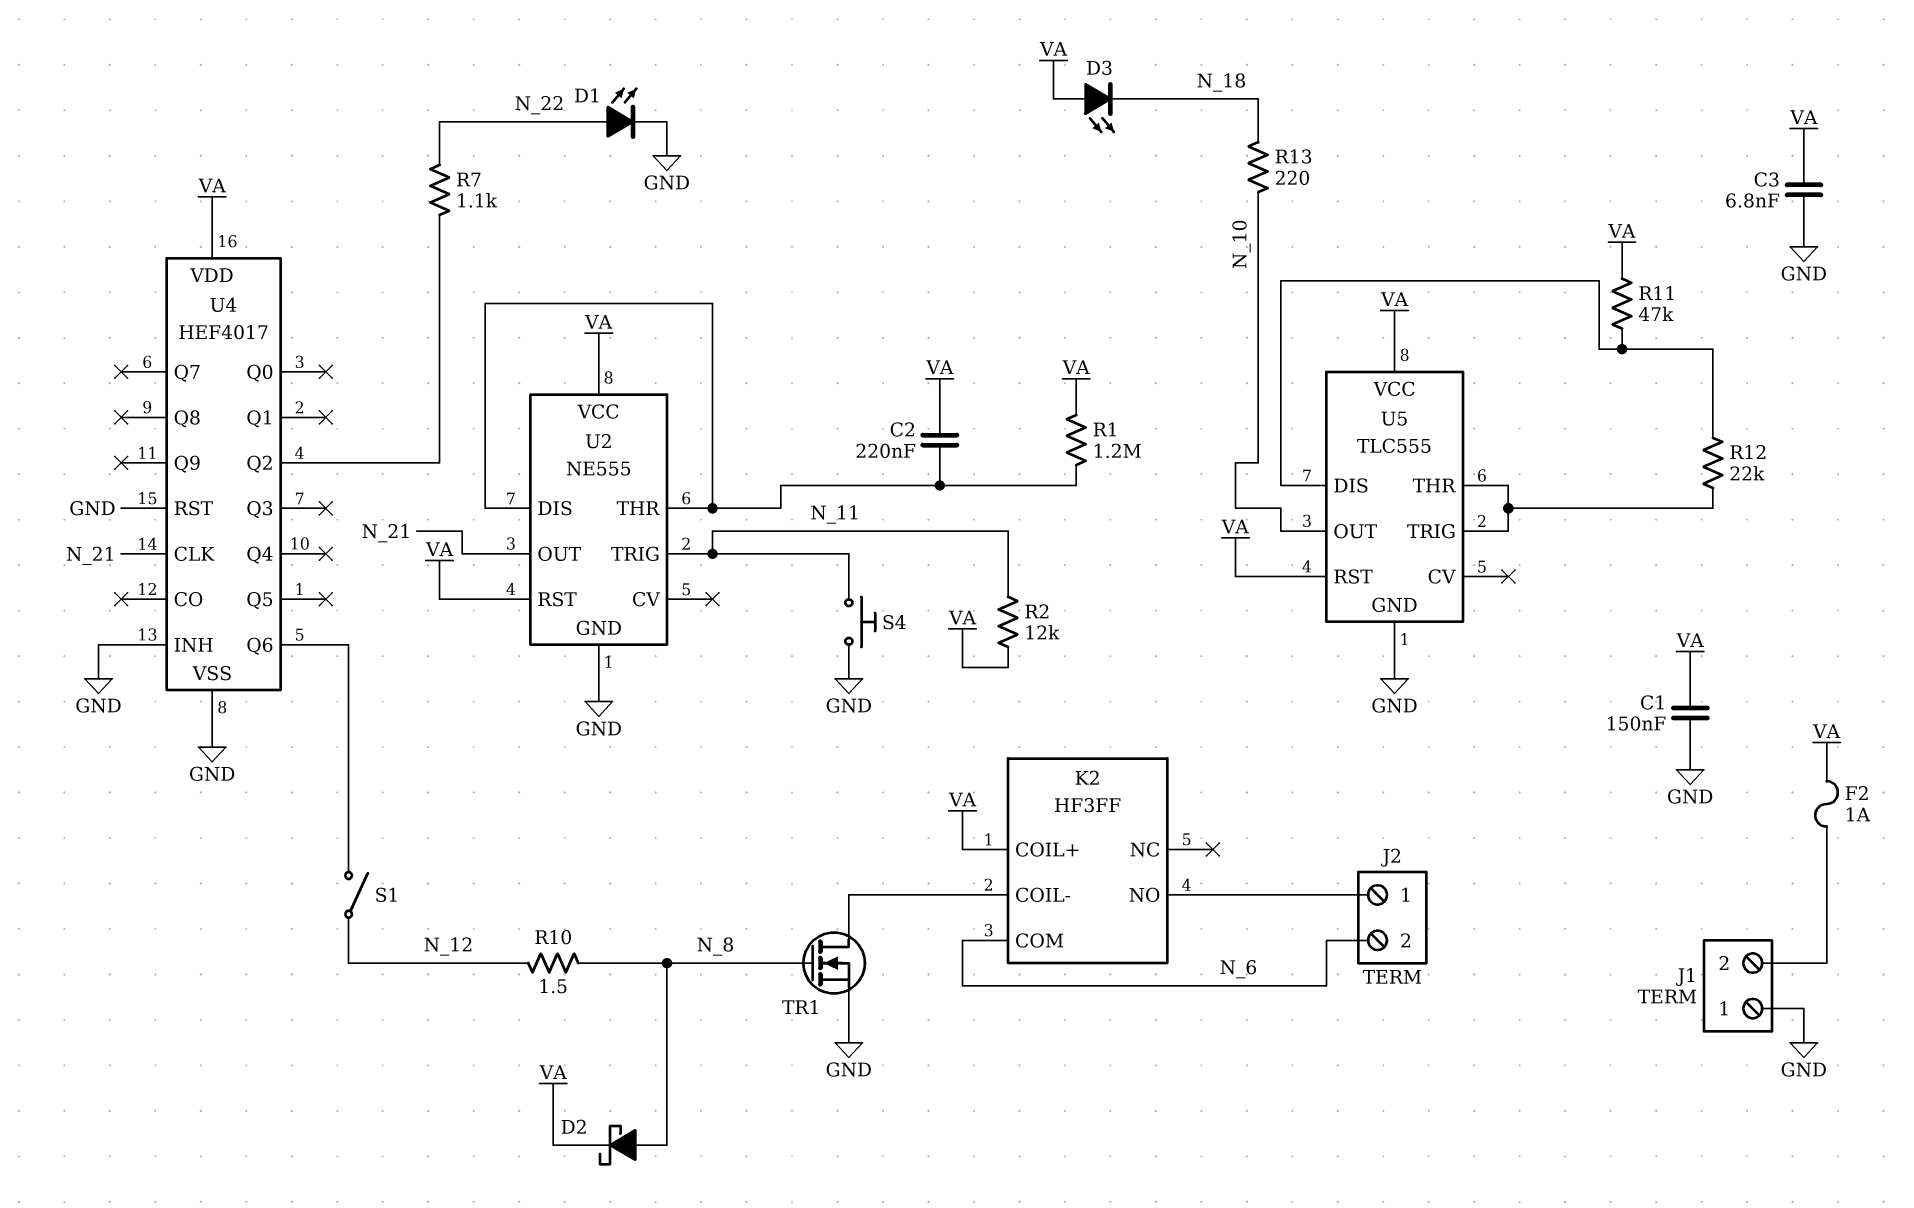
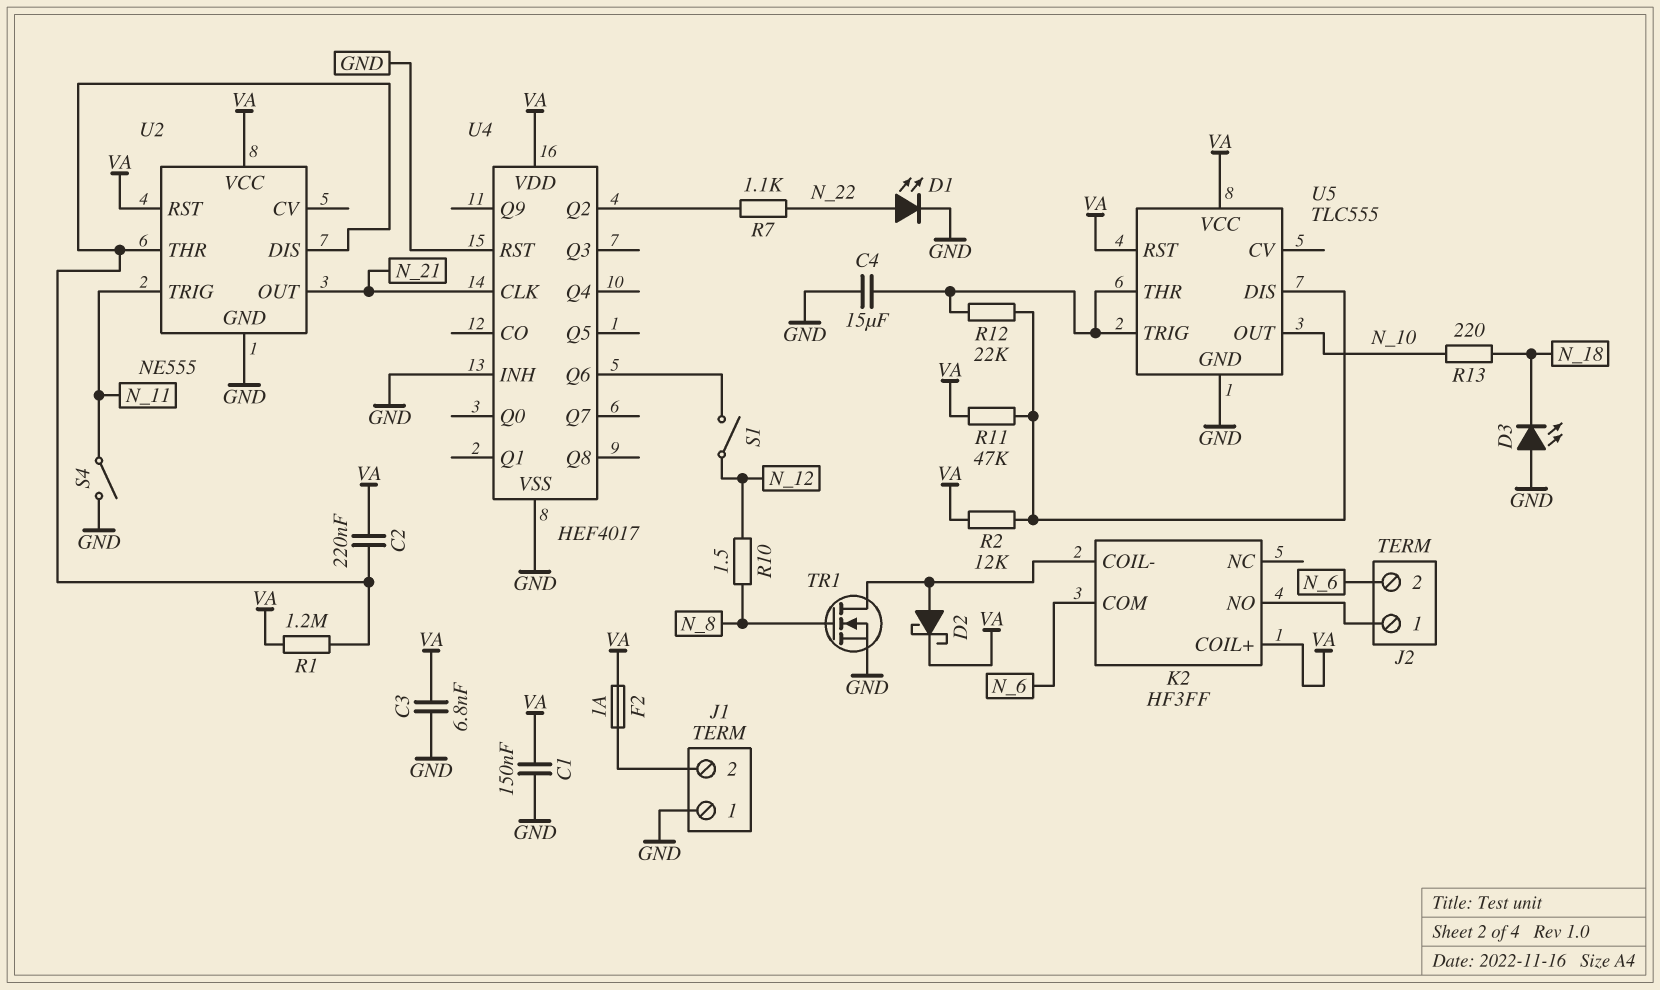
C4: none -> 15uF (GND, U5/THR)
D2: schottky (A N_8, K VA) -> schottky (A K2/COIL-, K VA)
D3: LED (A VA, K N_18) -> LED (A GND, K N_18)
R2: 12k (N_11, VA) -> 12k (U5/DIS, VA)
S4: button (GND, N_11) -> switch (GND, N_11)

